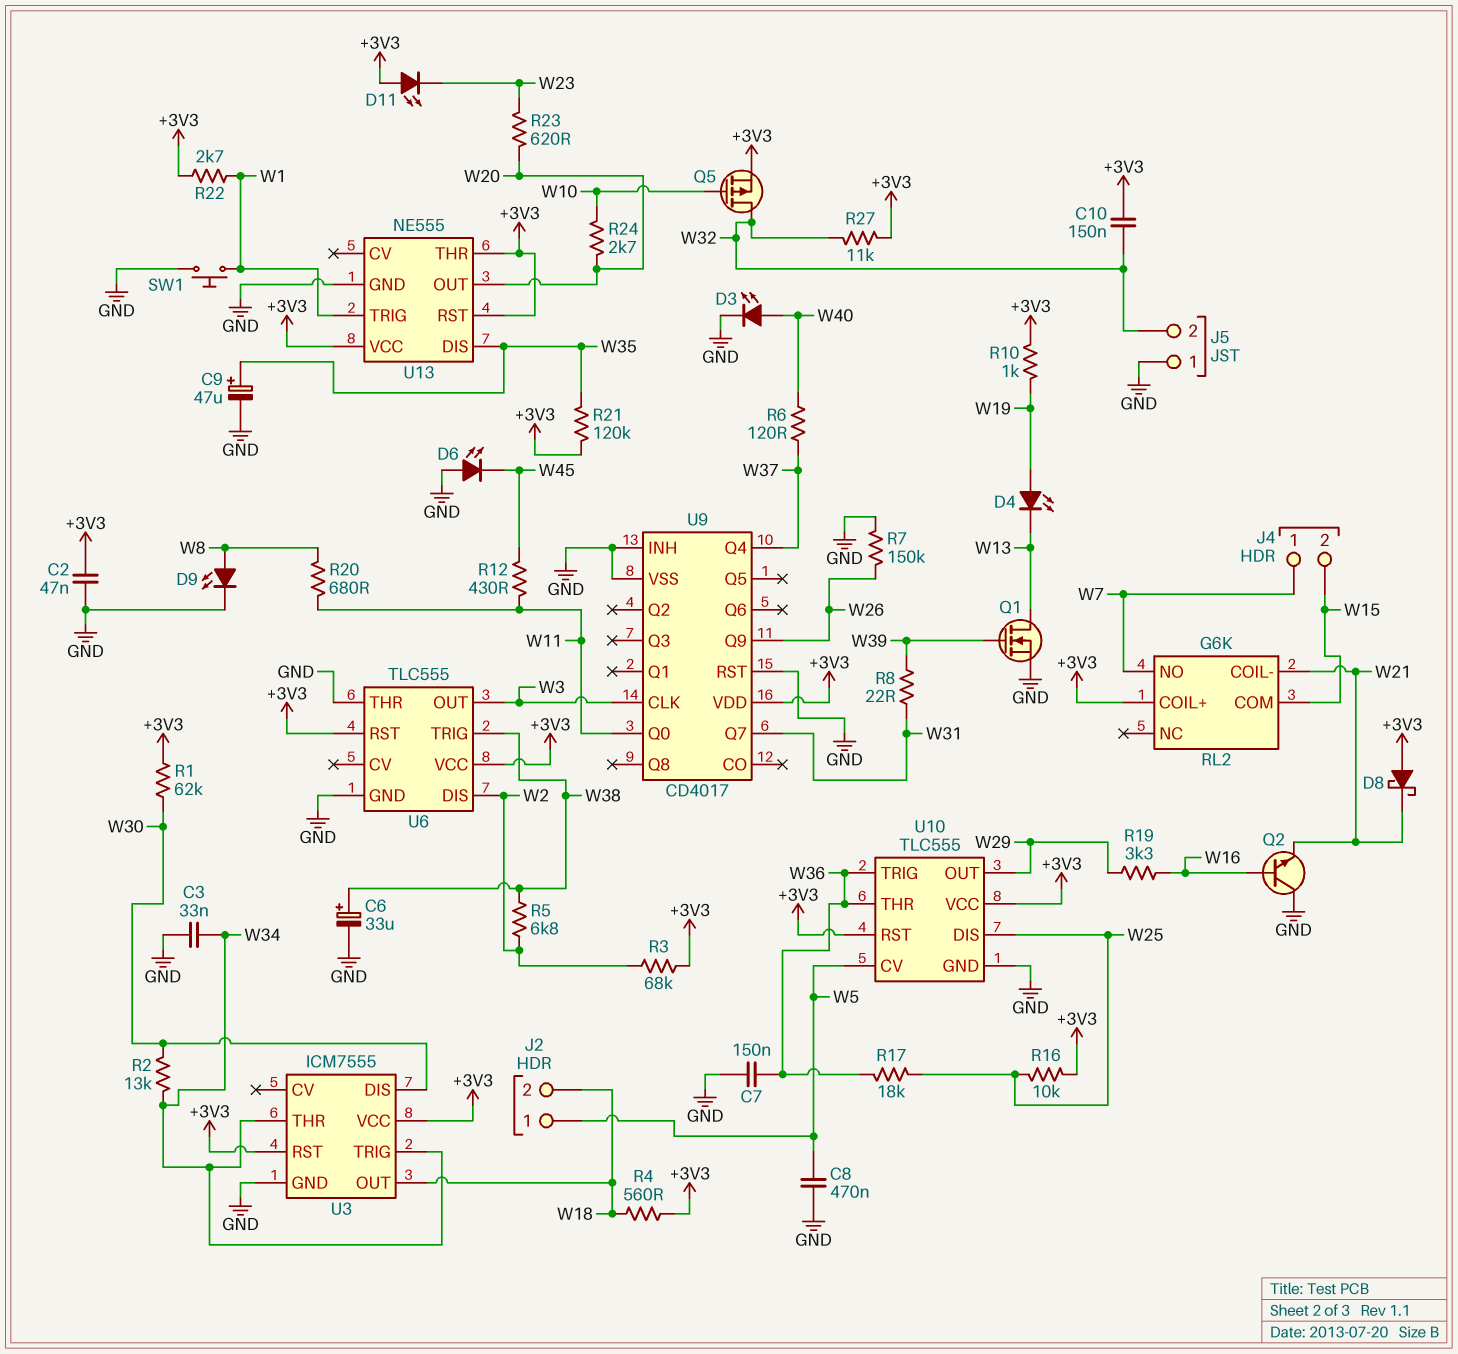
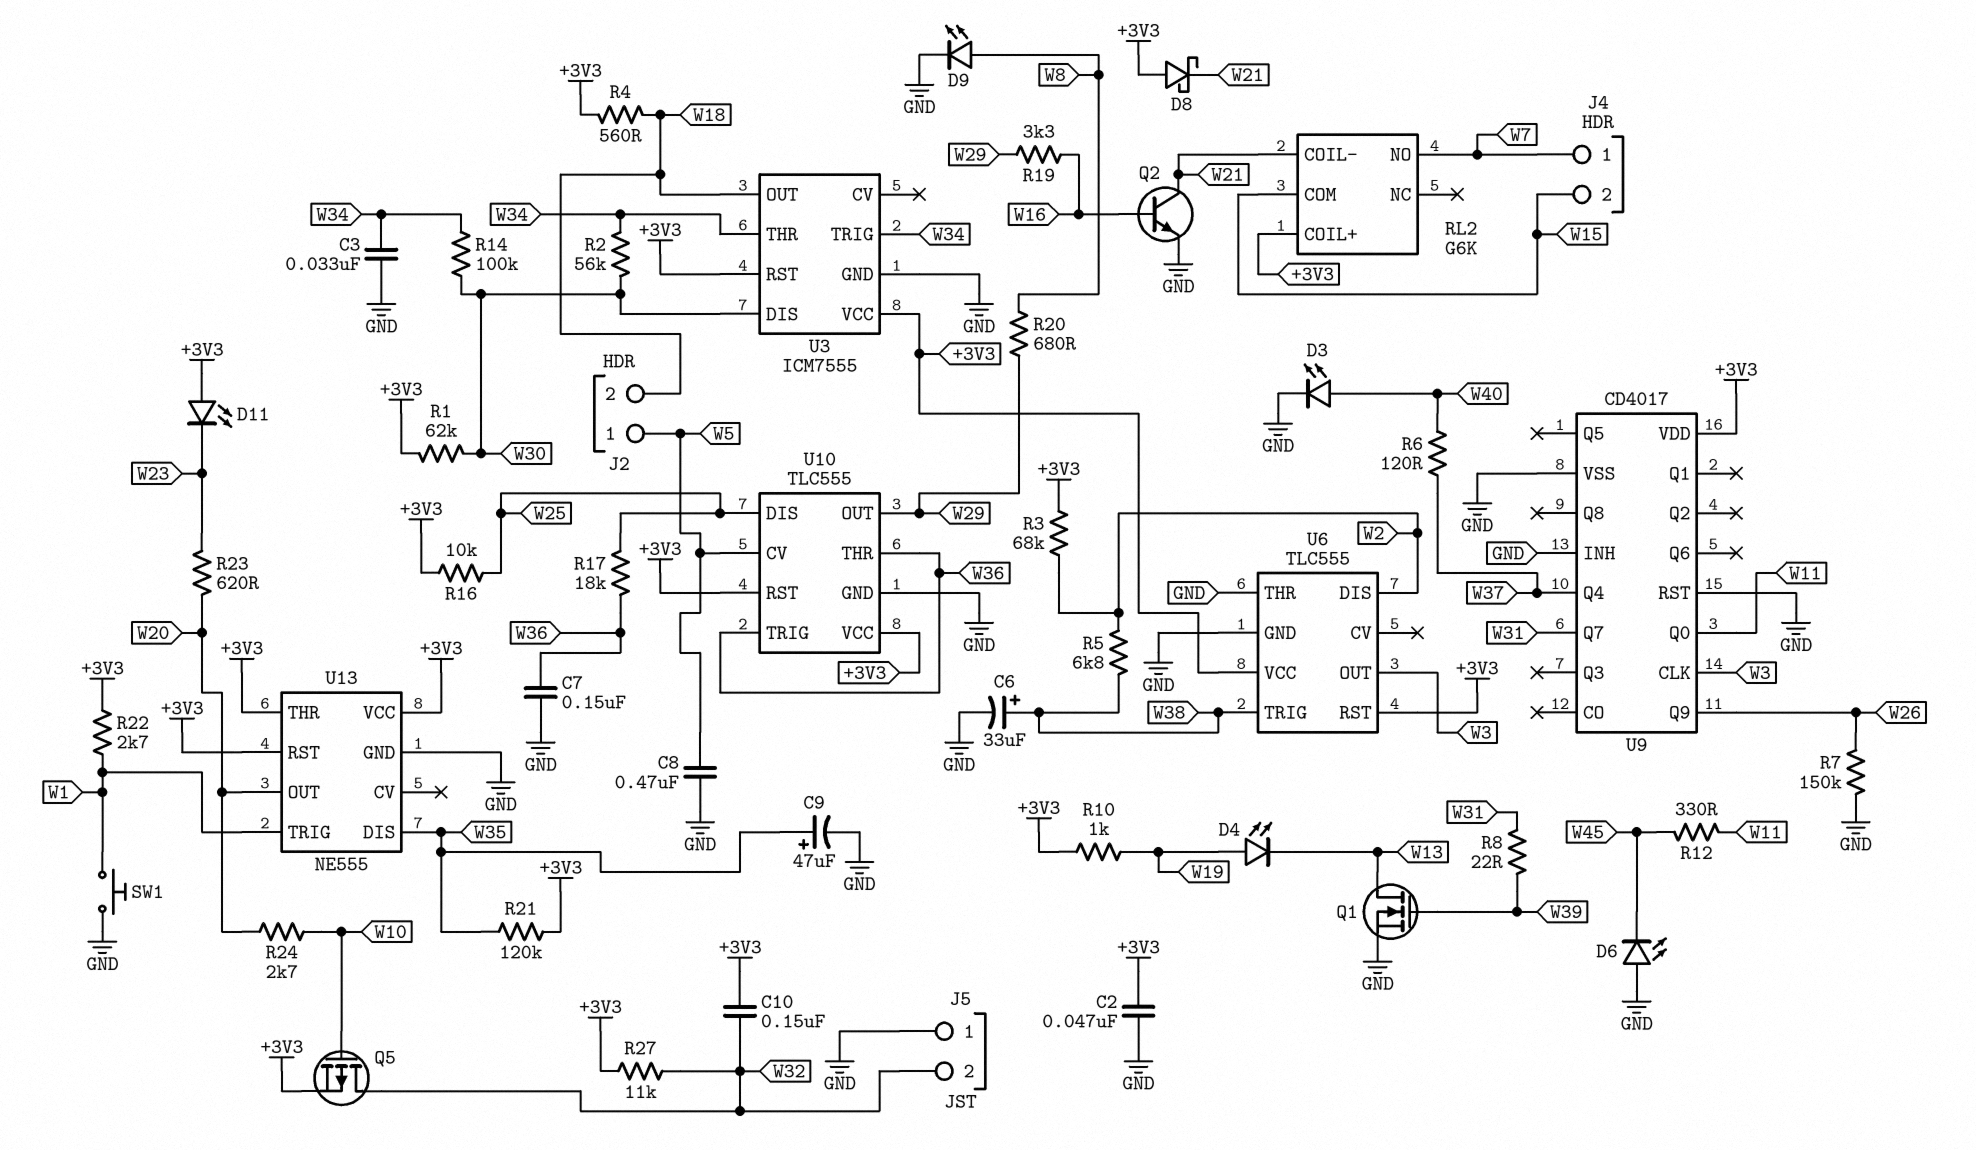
Q2: NPN (B W16, C GND, E W21) -> NPN (B W16, C W21, E GND)
R2: 13k (W30, W34) -> 56k (W30, W34)
R12: 430 (W11, W45) -> 330 (W11, W45)
R14: none -> 100k (W30, W34)
R20: 680 (W8, W11) -> 680 (W8, W29)

